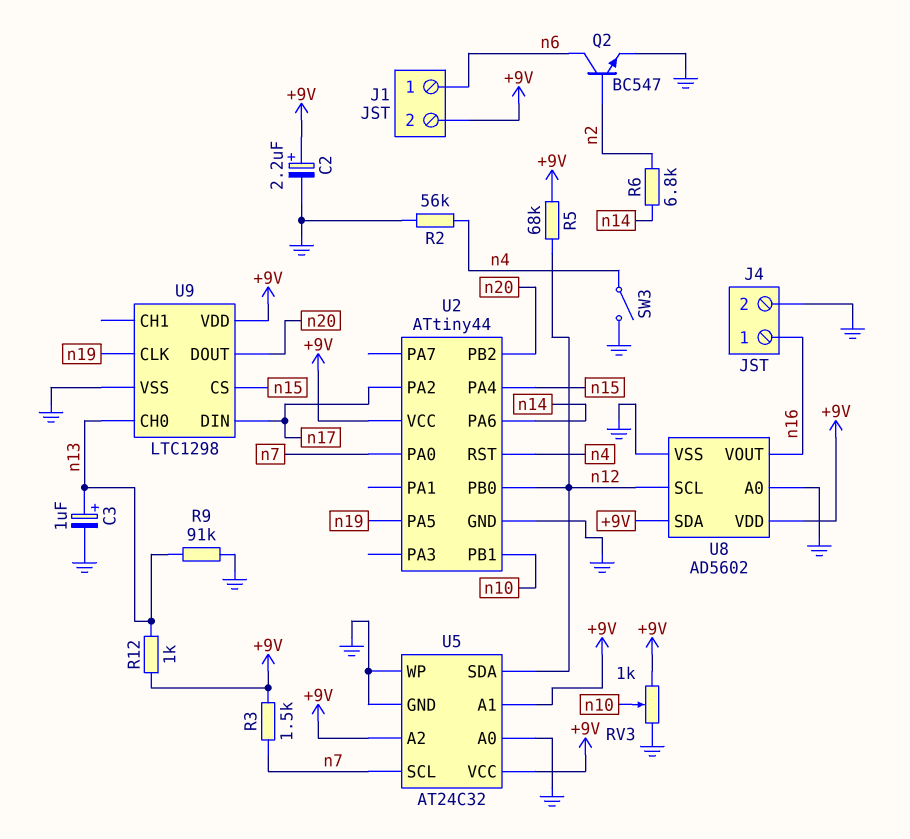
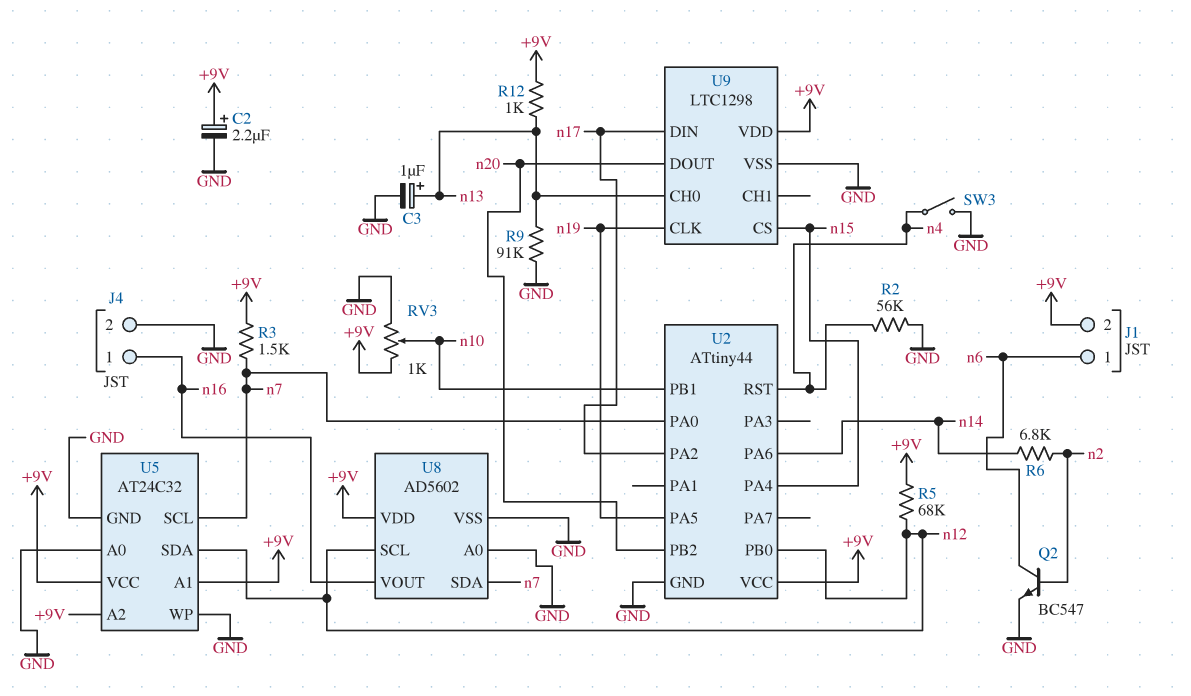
U8 pin SDA: +9V -> n7

